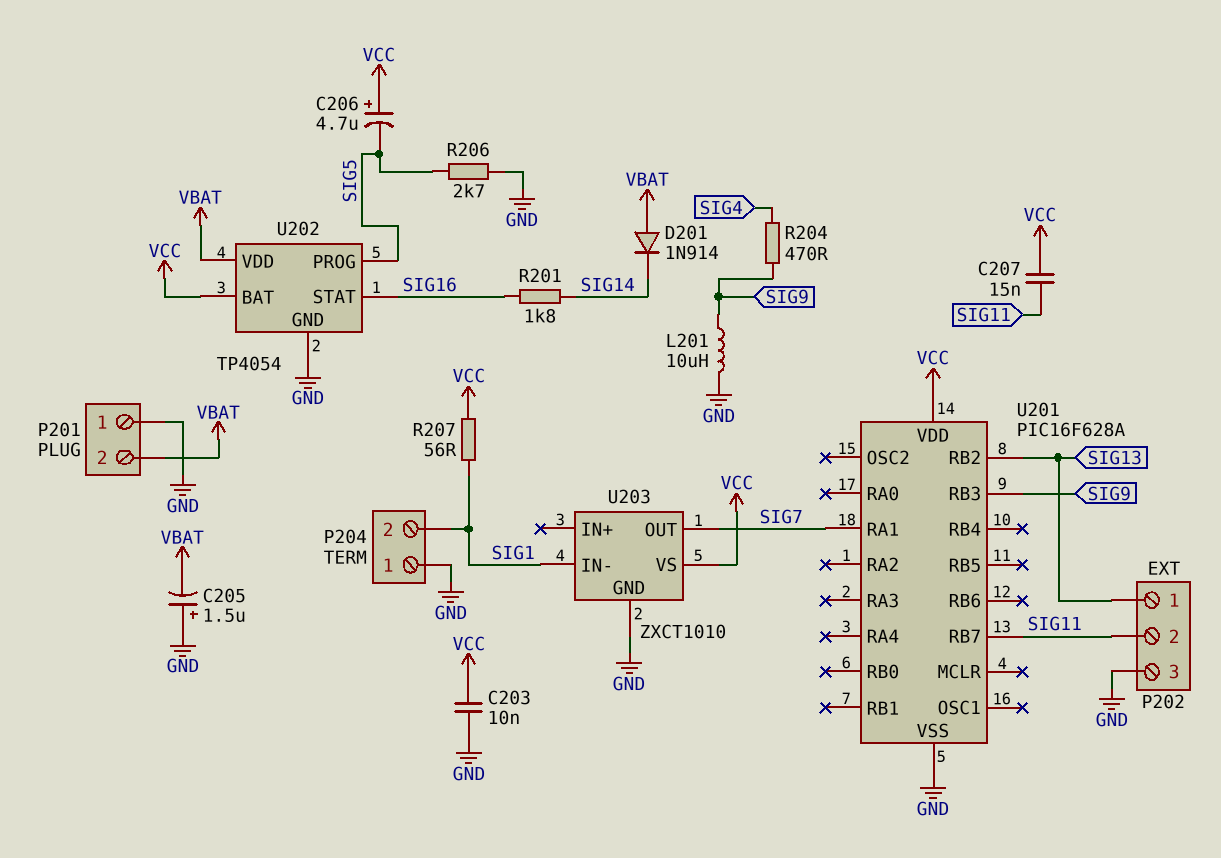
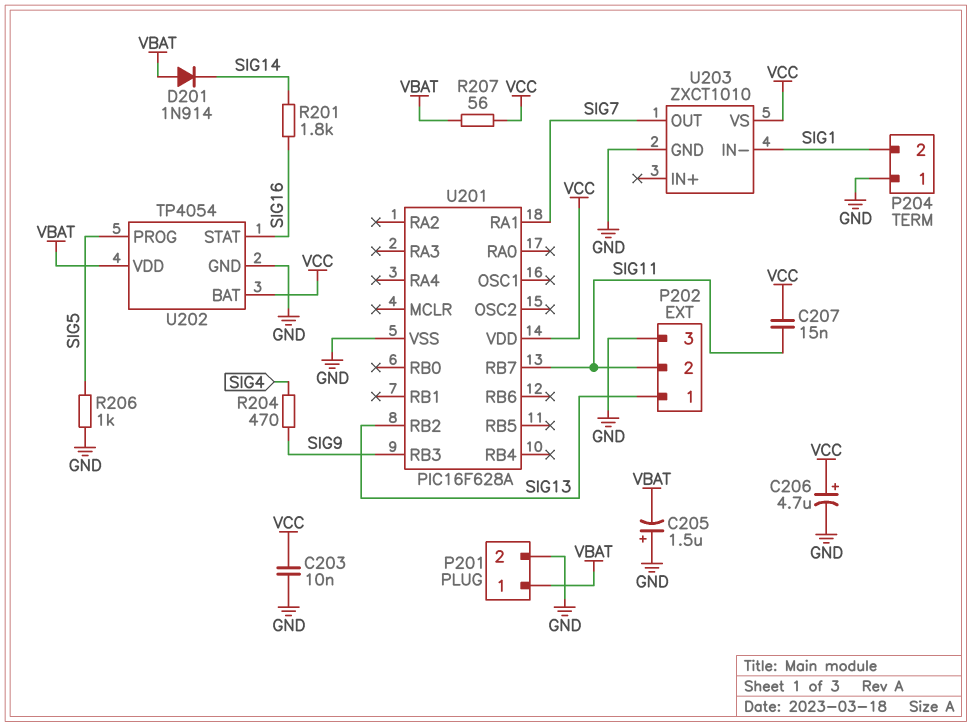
C206: 4.7uF (plus VCC, minus SIG5) -> 4.7uF (plus VCC, minus GND)
L201: 10uH (GND, SIG9) -> none
P201 pin 1: GND -> VBAT
P201 pin 2: VBAT -> GND
R206: 2.7k (GND, SIG5) -> 1k (GND, SIG5)
R207: 56 (SIG1, VCC) -> 56 (VBAT, VCC)

